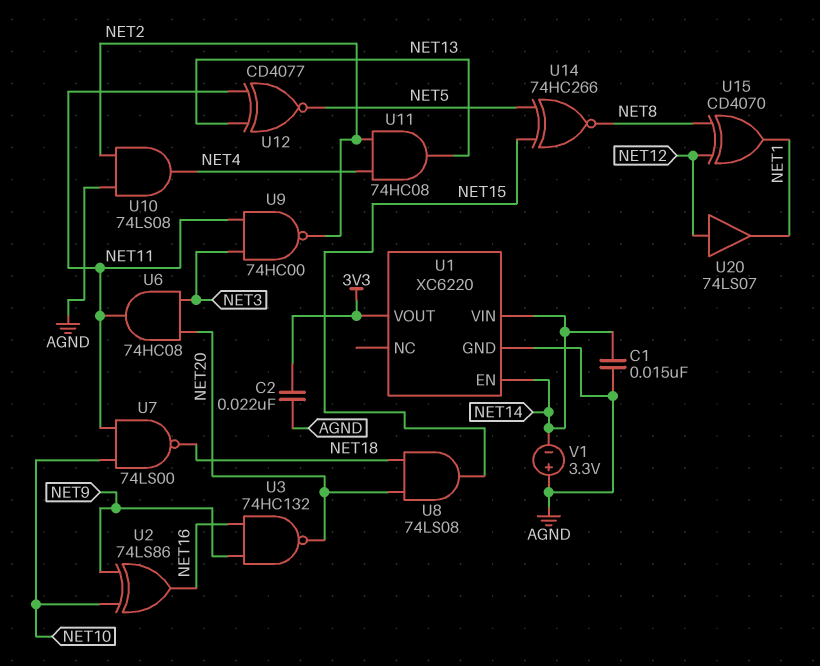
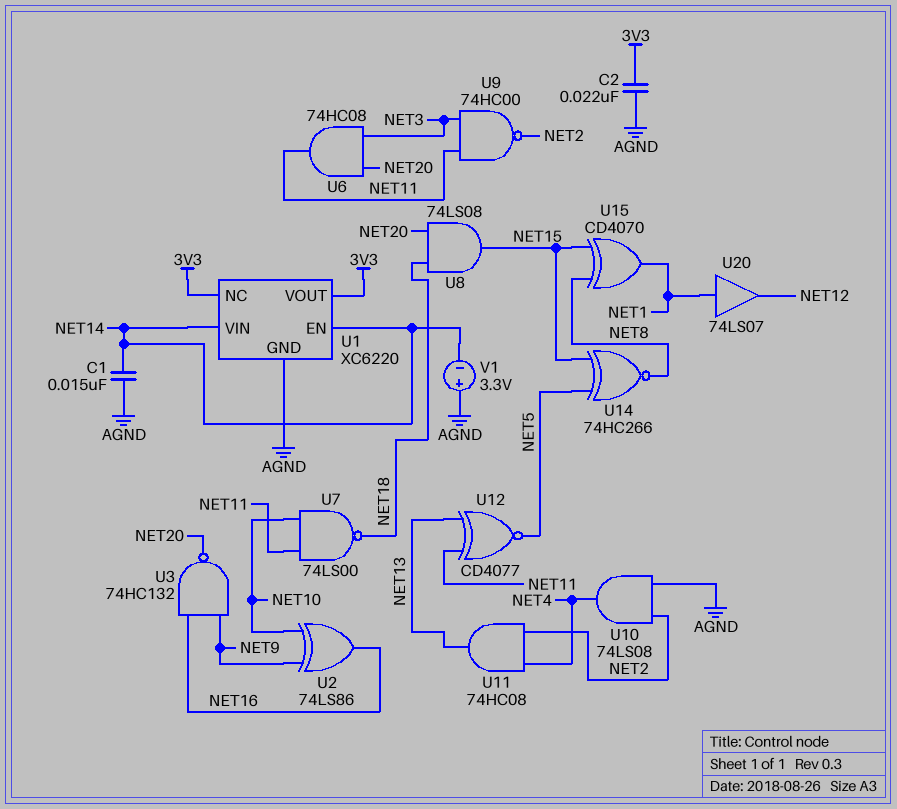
U1 pin NC: none -> 3V3
U15: XOR CD4070 (in NET8, in NET12, out NET1) -> XOR CD4070 (in NET8, in NET15, out NET1)
U20: buffer 74LS07 (in NET12, out NET1) -> buffer 74LS07 (in NET1, out NET12)

